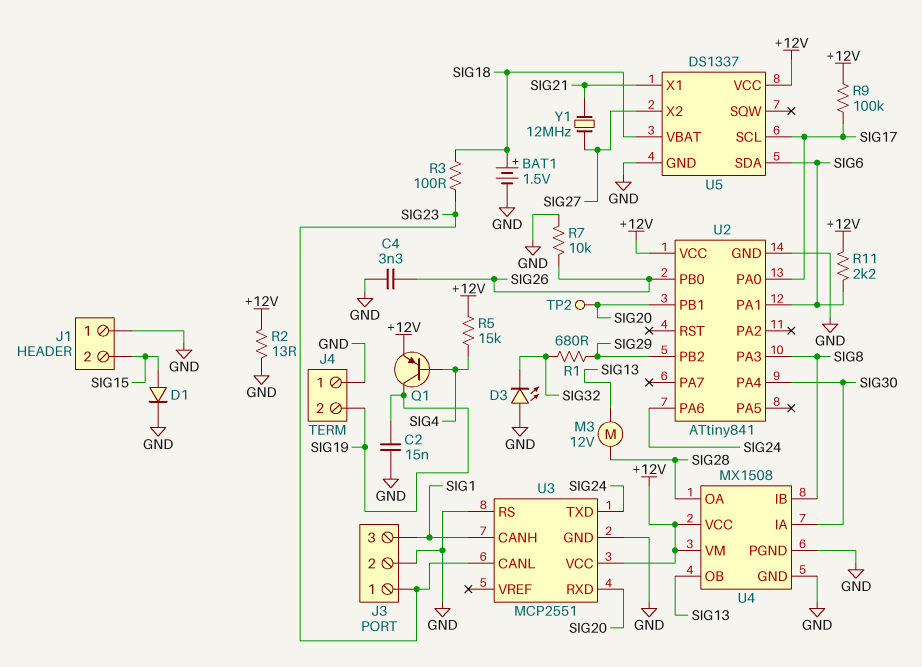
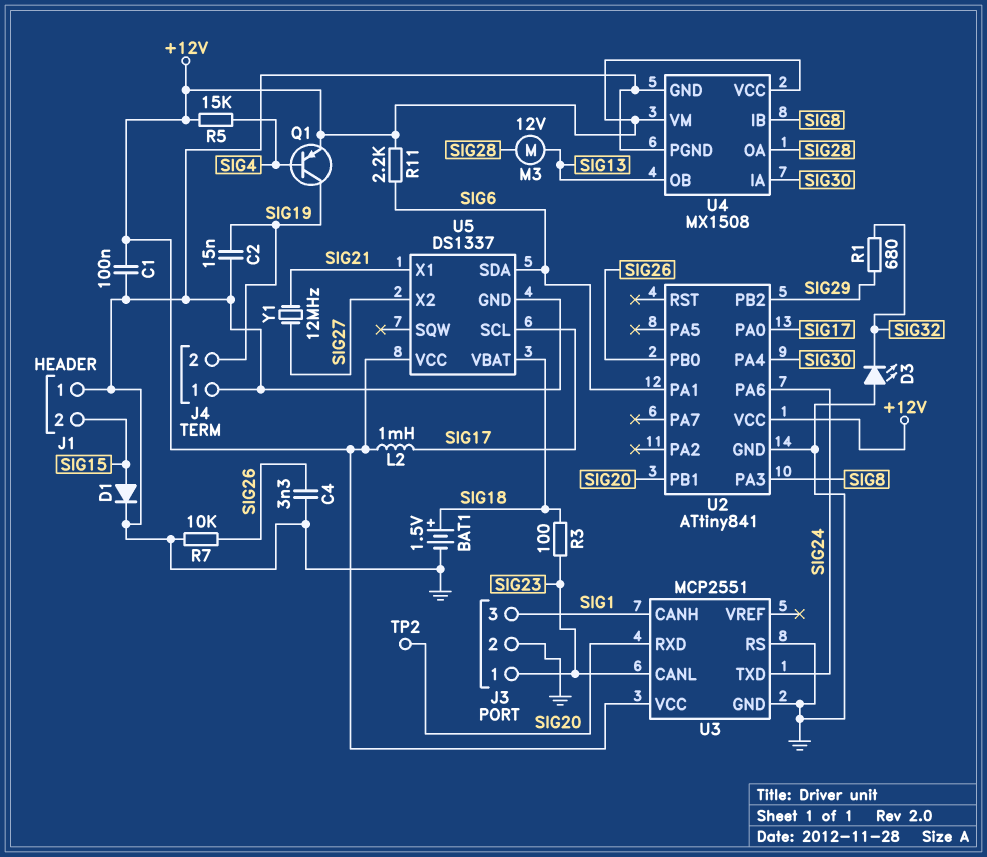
C1: none -> 100nF (+12V, GND)
L2: none -> 1mH (+12V, SIG17)
R2: 13 (+12V, GND) -> none
R9: 100k (+12V, SIG17) -> none

